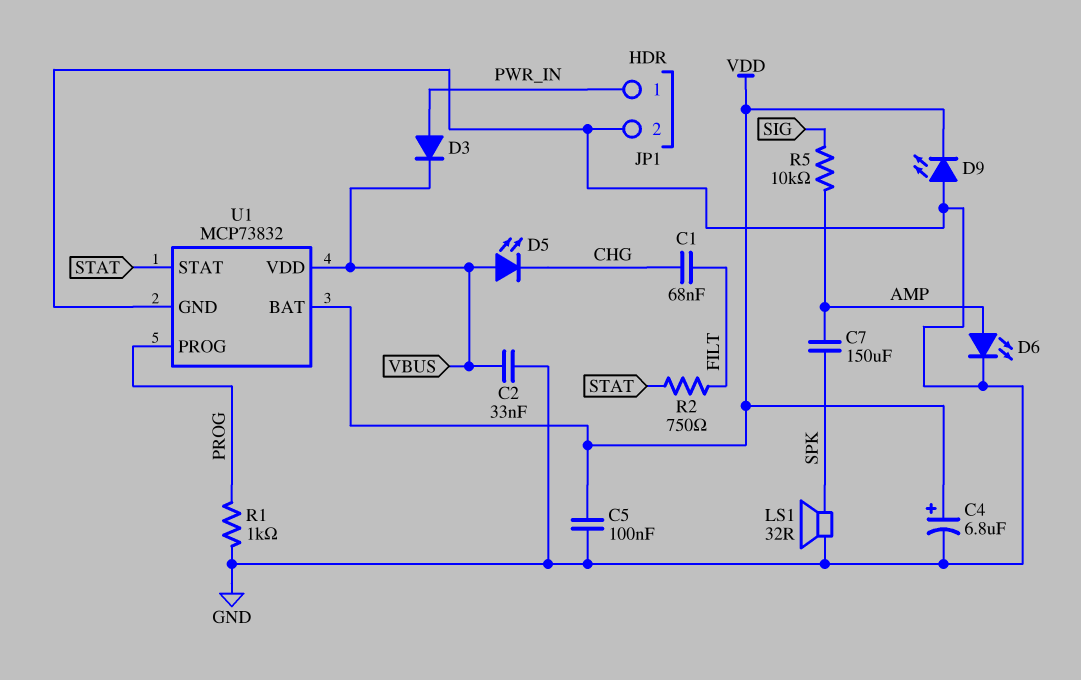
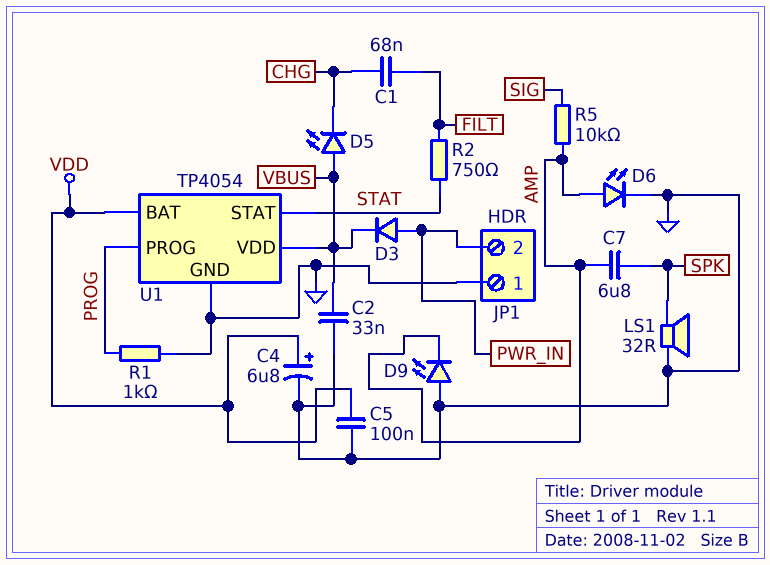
C7: 150uF (AMP, SPK) -> 6.8uF (AMP, SPK)
D9: LED (A GND, K VDD) -> LED (A GND, K AMP)
JP1 pin 1: PWR_IN -> GND
JP1 pin 2: GND -> PWR_IN
U1: MCP73832 -> TP4054

